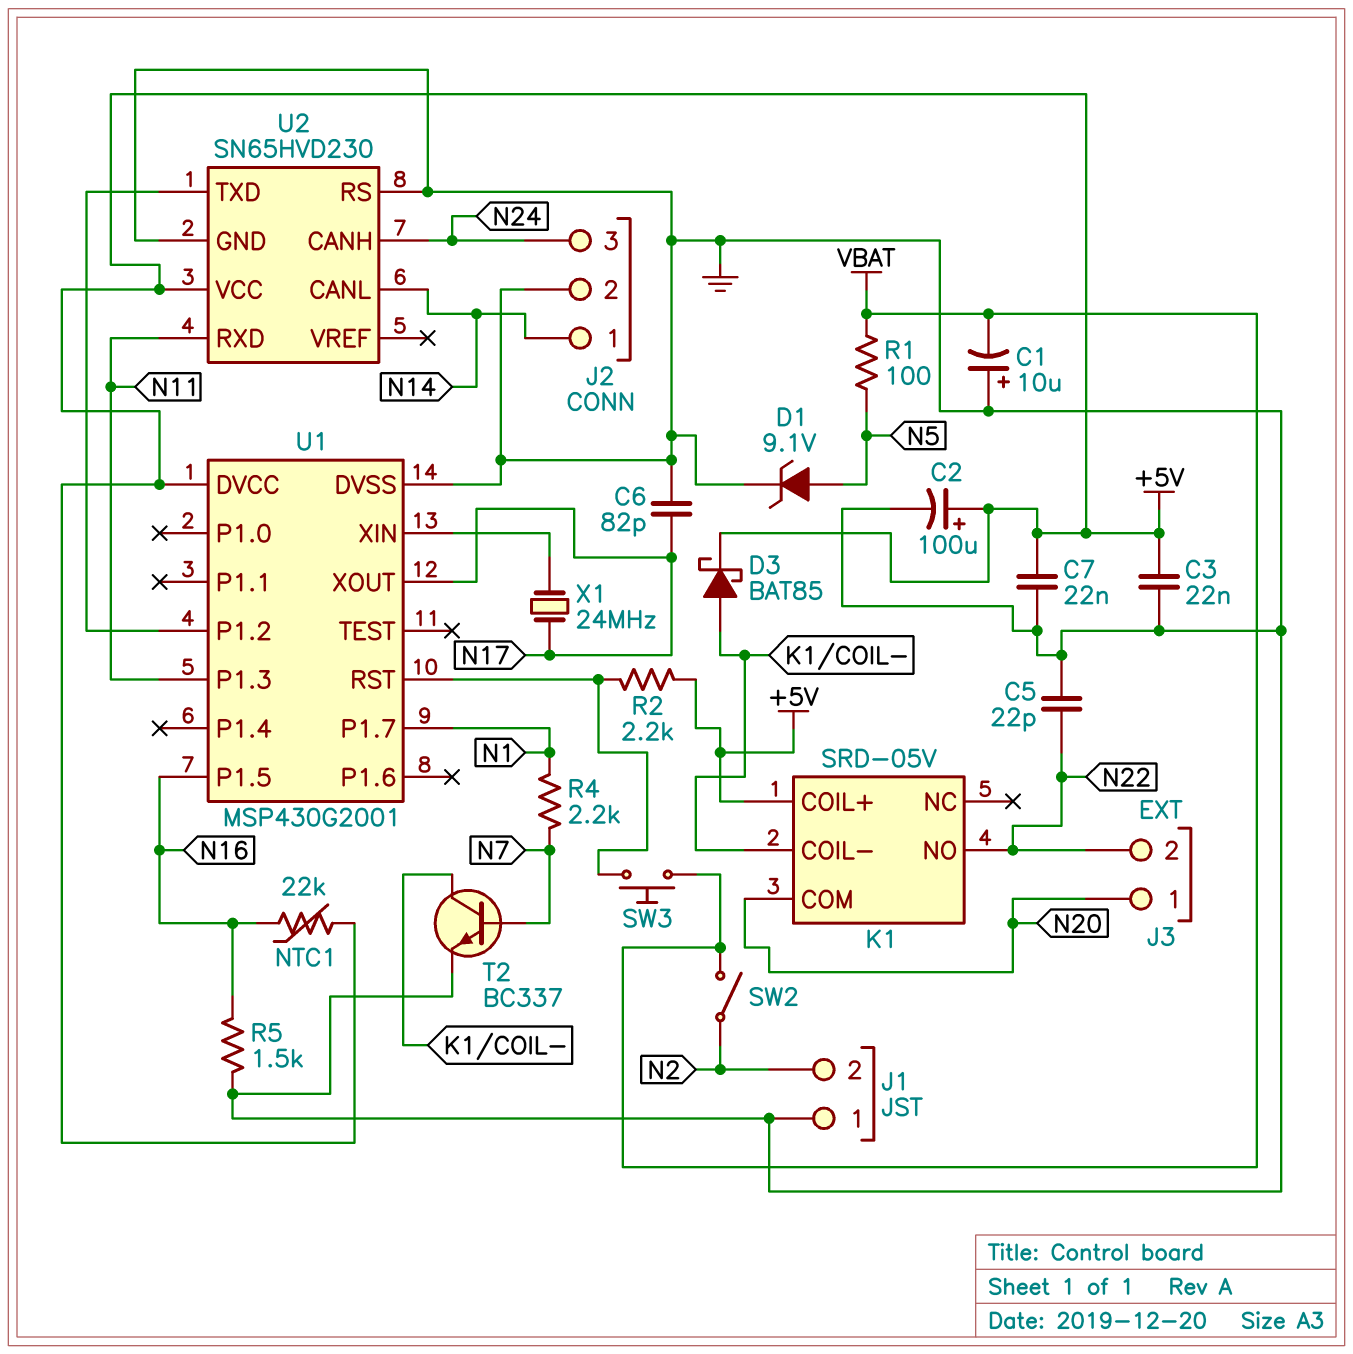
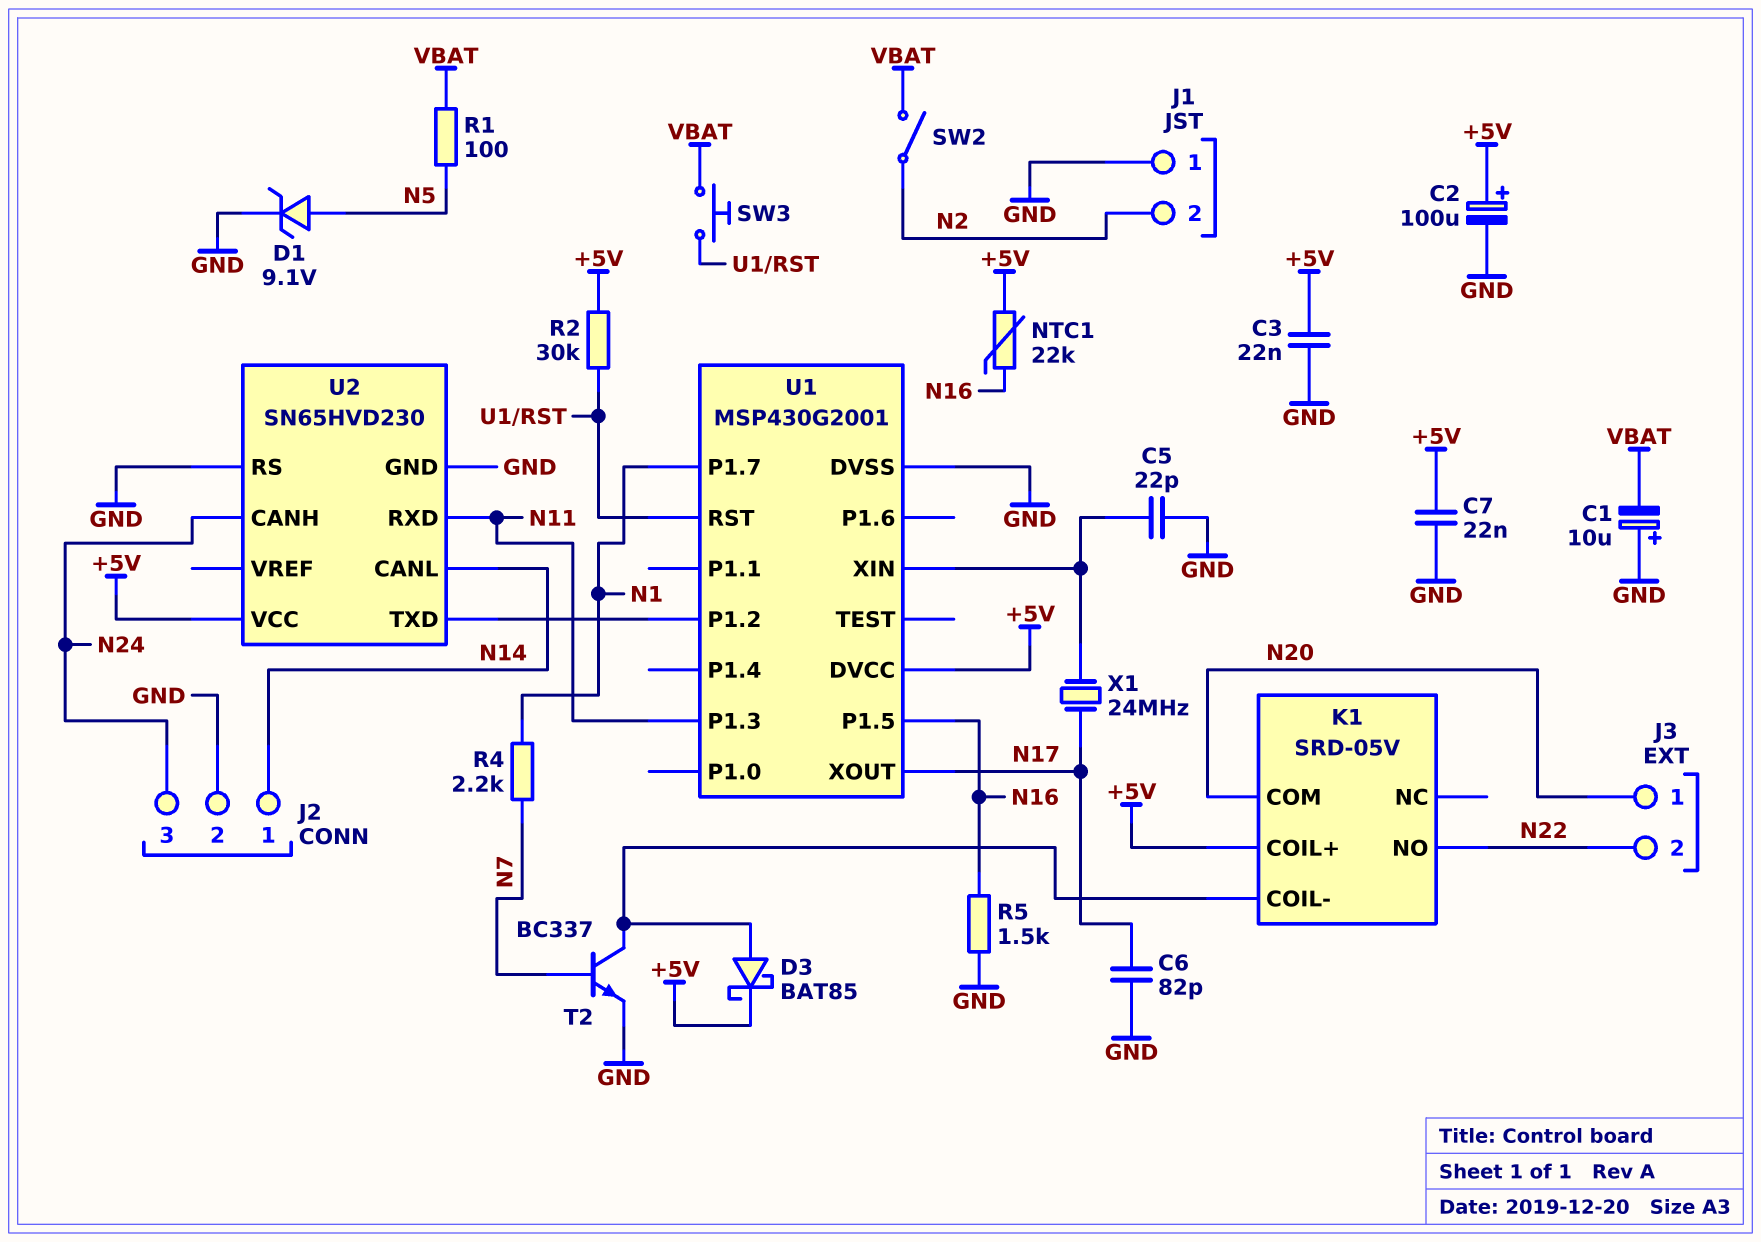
C5: 22pF (GND, N22) -> 22pF (GND, U1/XIN)
R2: 2.2k (+5V, U1/RST) -> 30k (+5V, U1/RST)

